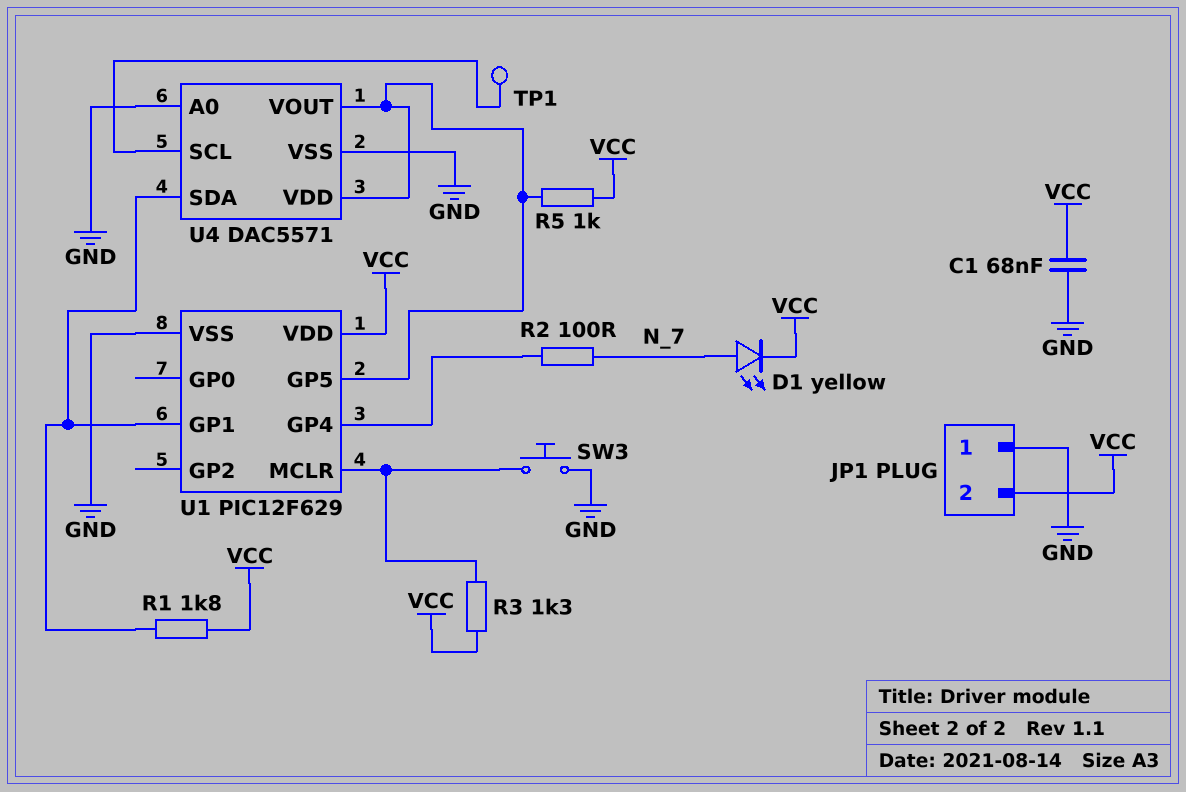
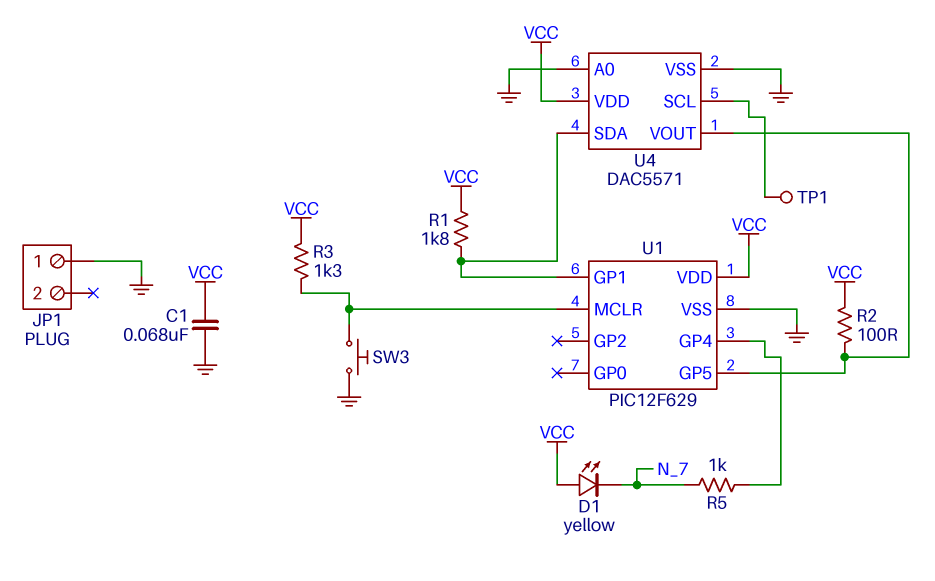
D1: LED yellow (A N_7, K VCC) -> LED yellow (A VCC, K N_7)
JP1 pin 2: VCC -> none
R2: 100 (N_7, U1/GP4) -> 100 (U1/GP5, VCC)
R5: 1k (U1/GP5, VCC) -> 1k (N_7, U1/GP4)
U4 pin VDD: U1/GP5 -> VCC

